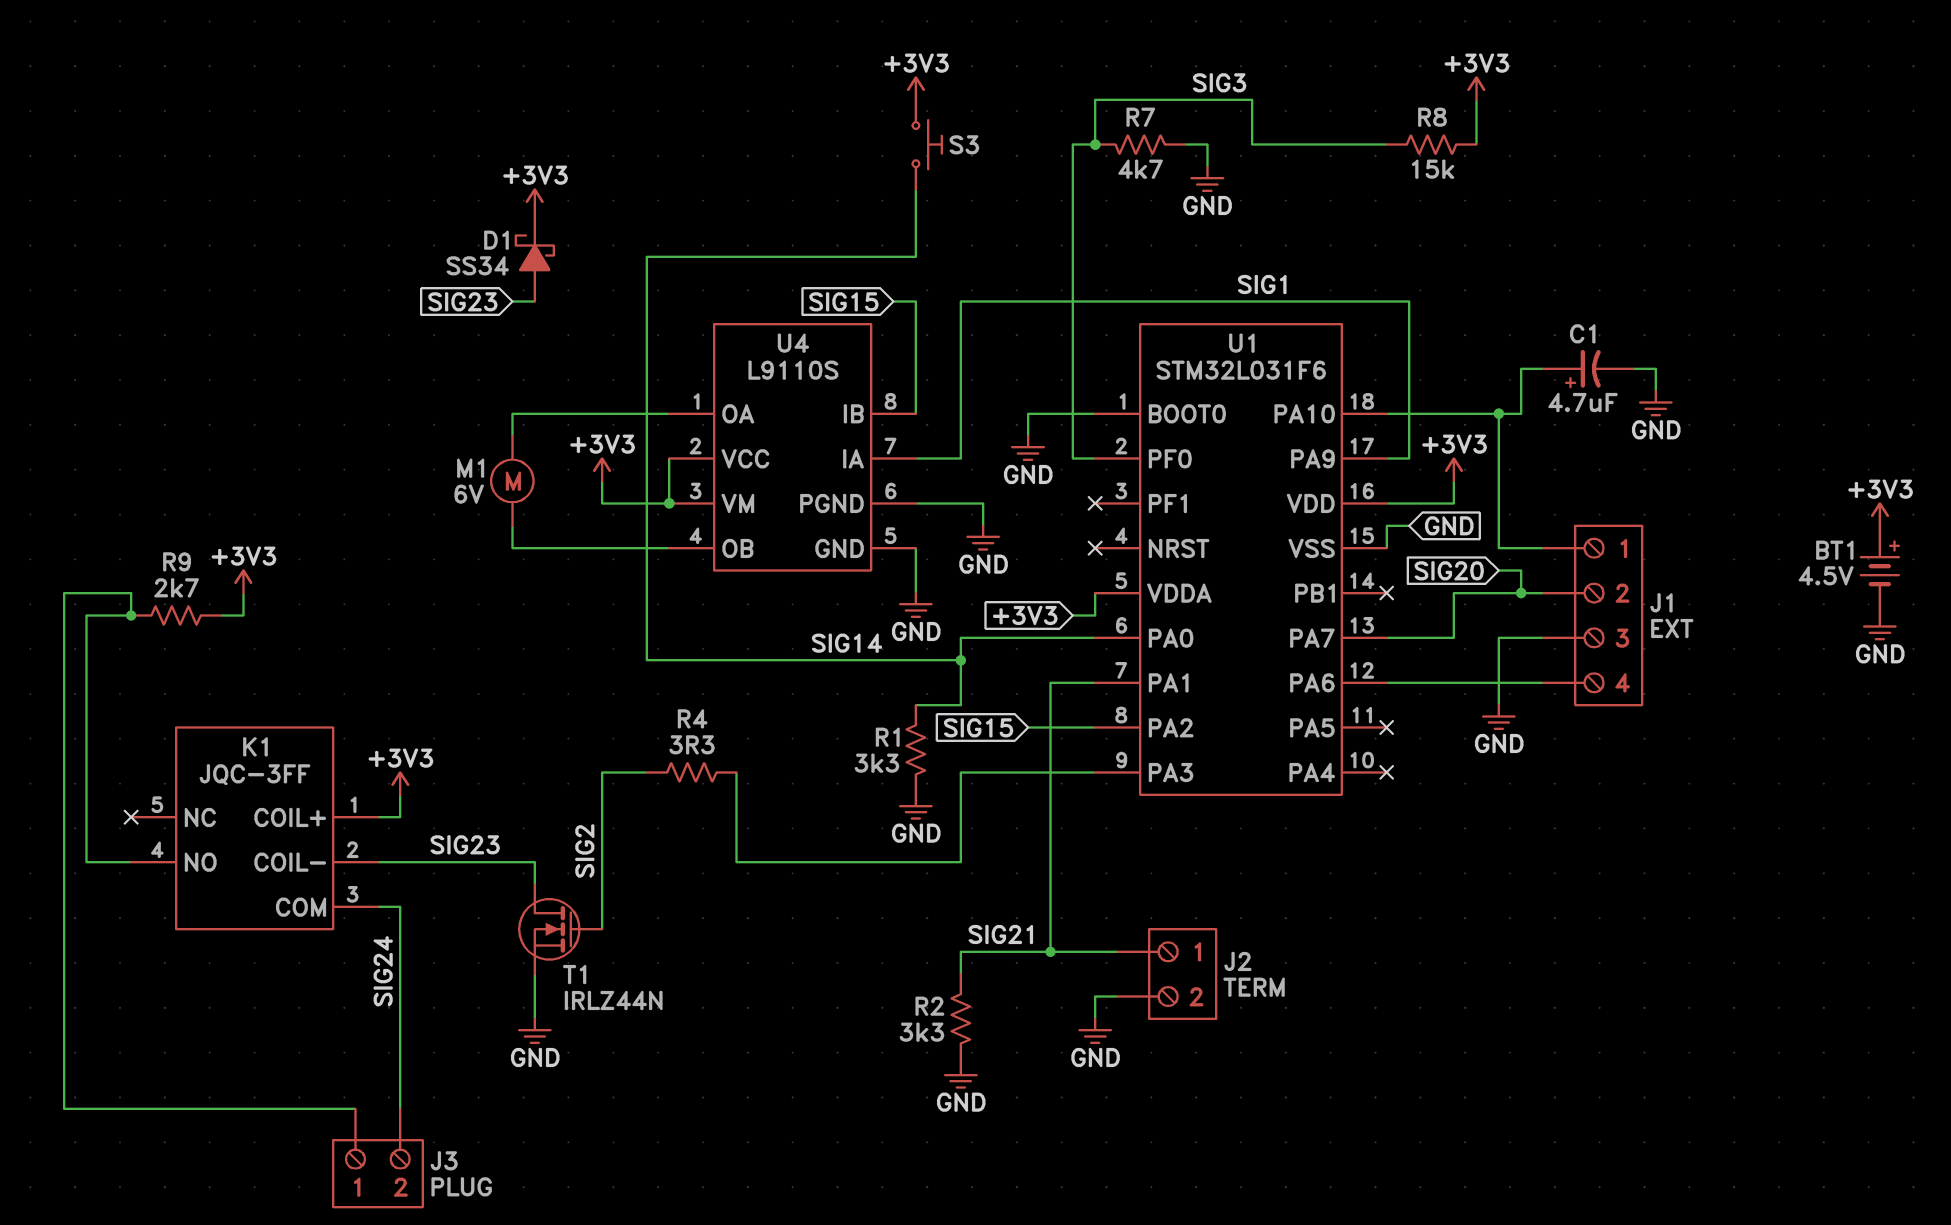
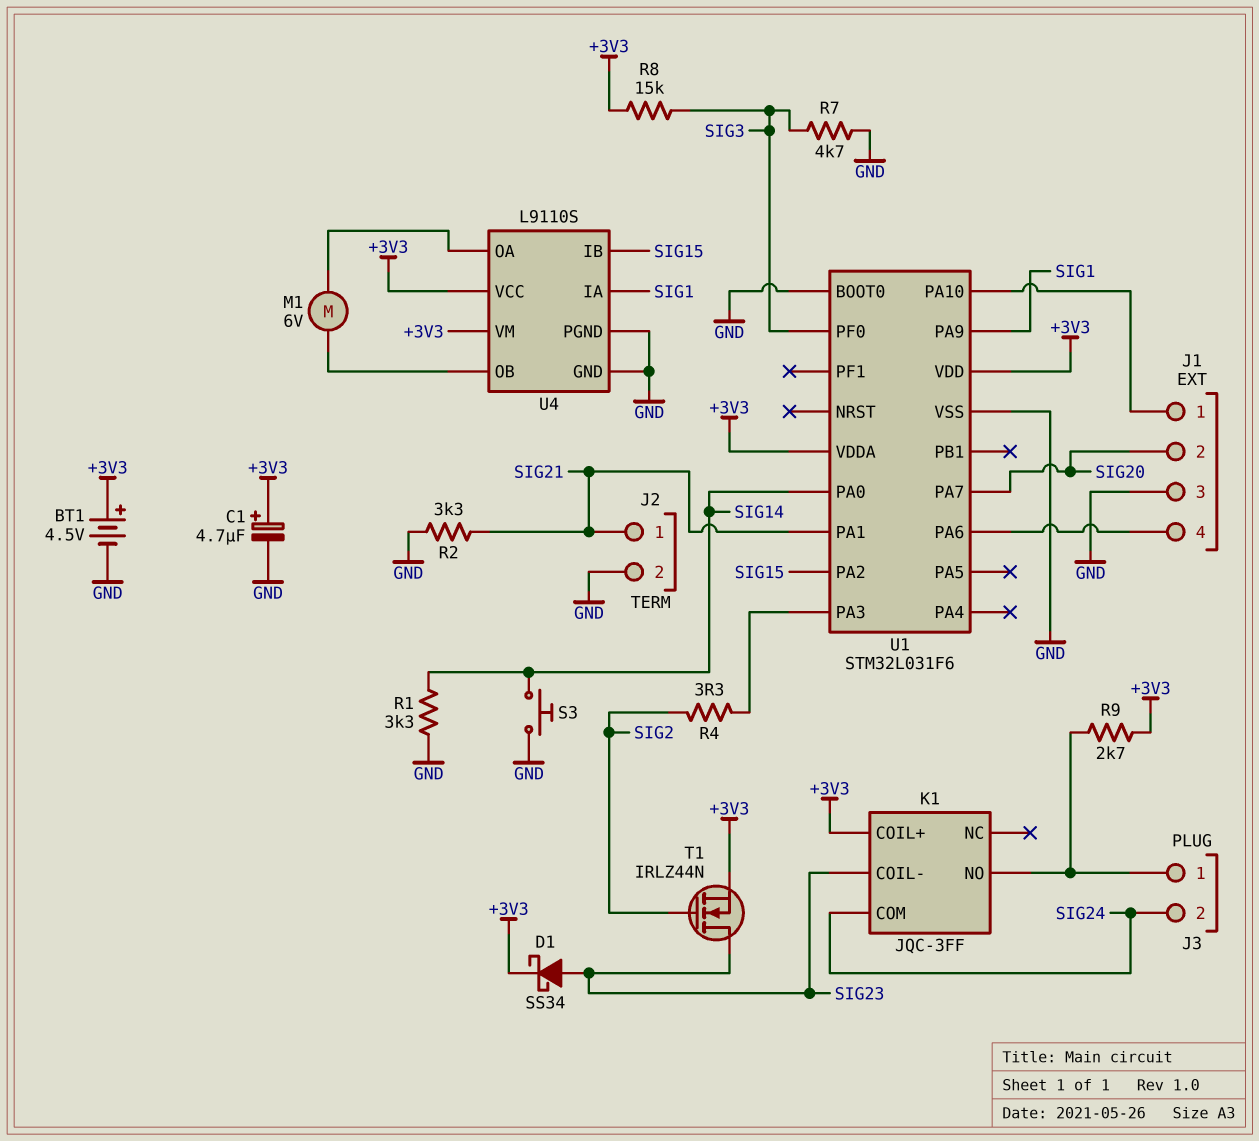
C1: 4.7uF (plus J1/1, minus GND) -> 4.7uF (plus +3V3, minus GND)
S3: button (+3V3, SIG14) -> button (GND, SIG14)
T1: NMOS IRLZ44N (G SIG2, D SIG23, S GND) -> NMOS IRLZ44N (G SIG2, D SIG23, S +3V3)

